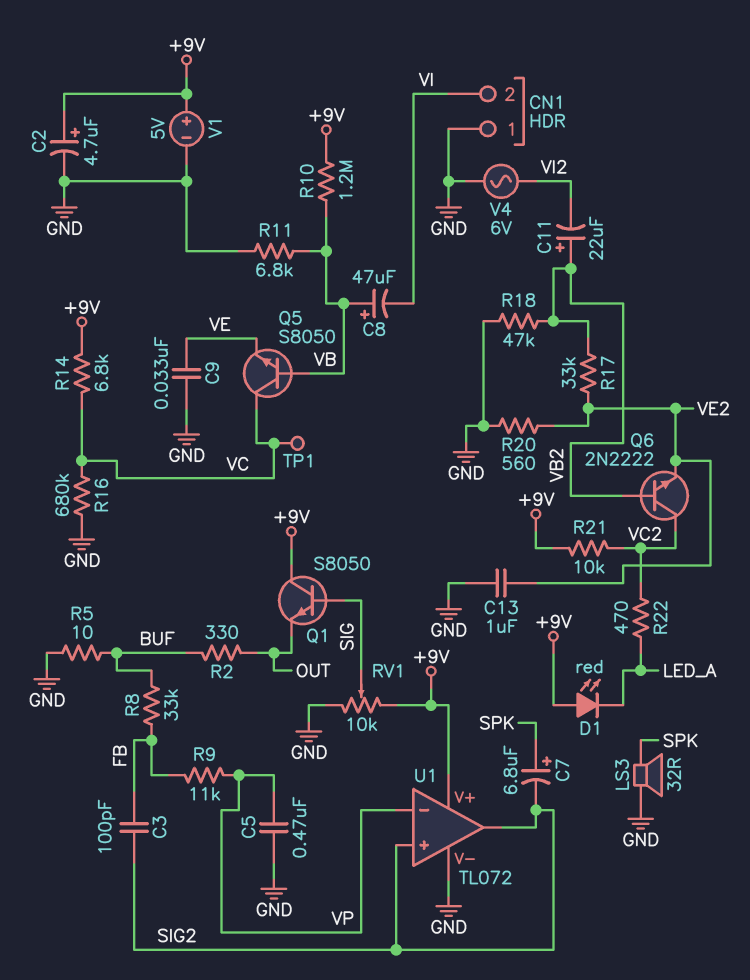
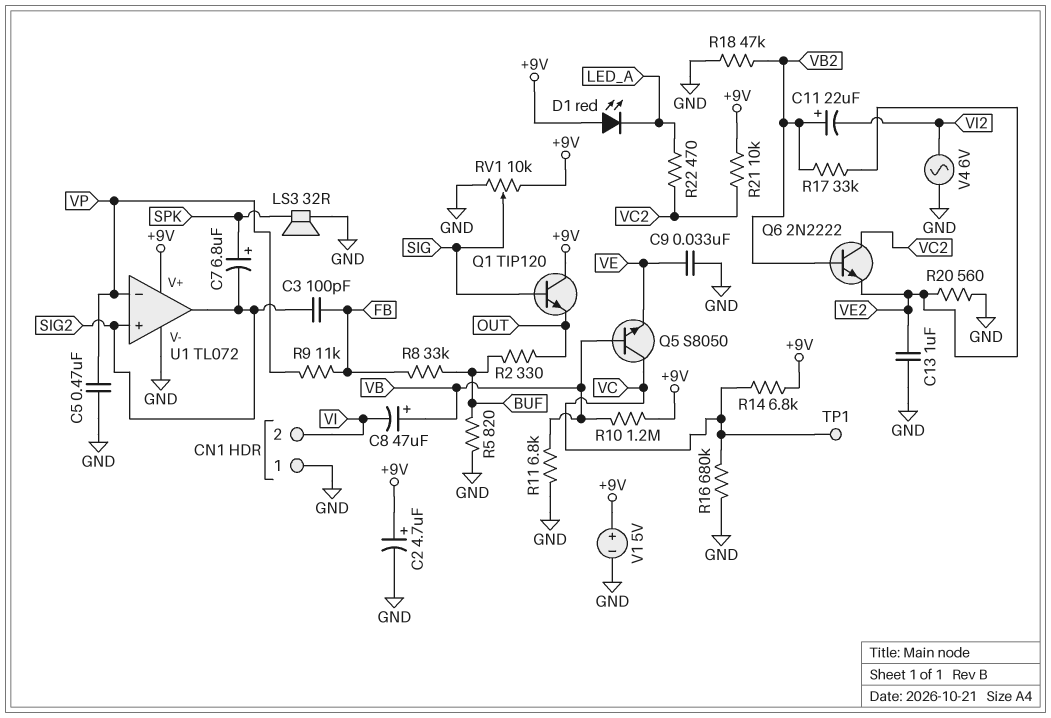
Q1: NPN S8050 (B SIG, C +9V, E OUT) -> NPN TIP120 (B SIG, C +9V, E OUT)
R5: 10 (BUF, GND) -> 820 (BUF, GND)

